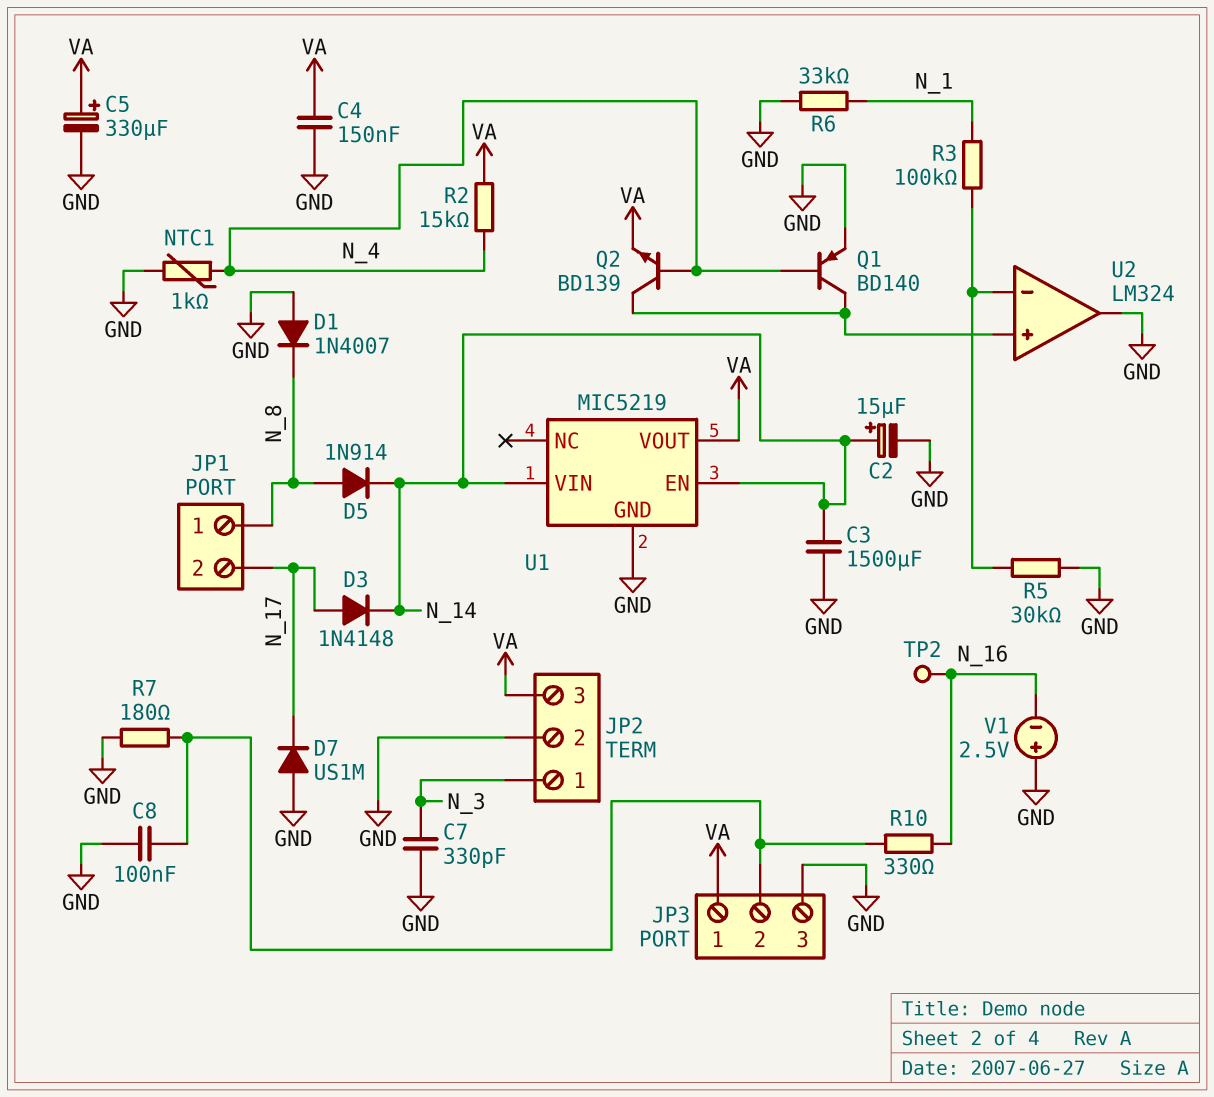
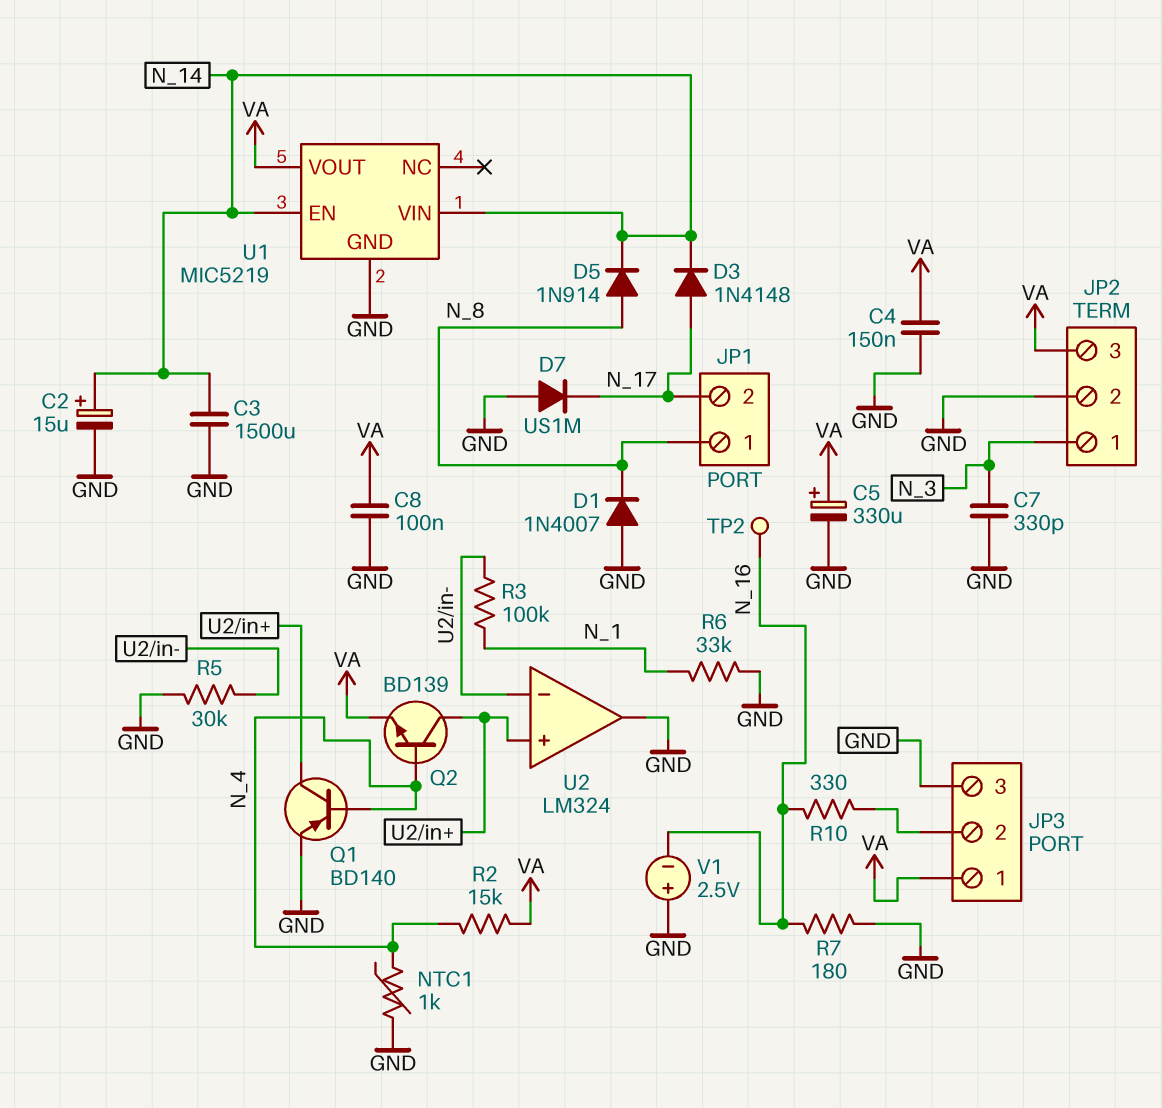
C8: 100nF (GND, JP3/2) -> 100nF (GND, VA)
R7: 180 (GND, JP3/2) -> 180 (GND, N_16)

